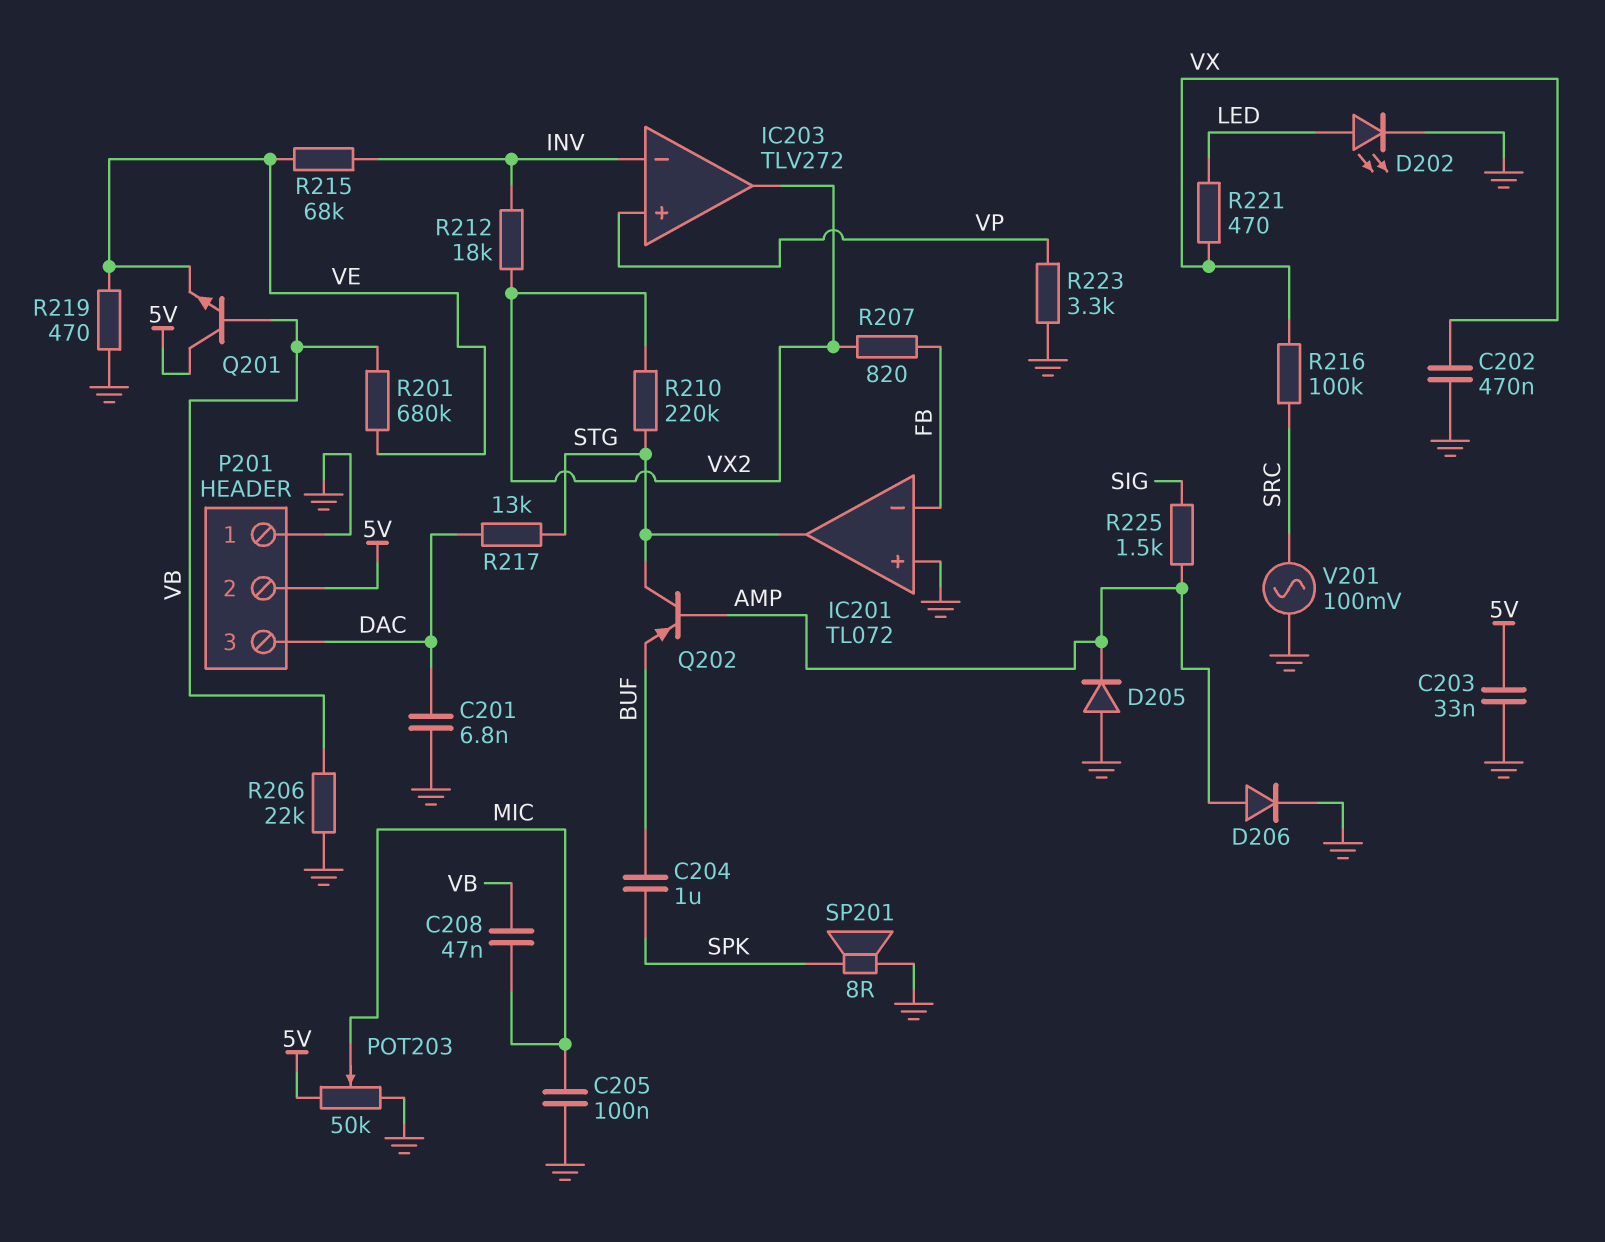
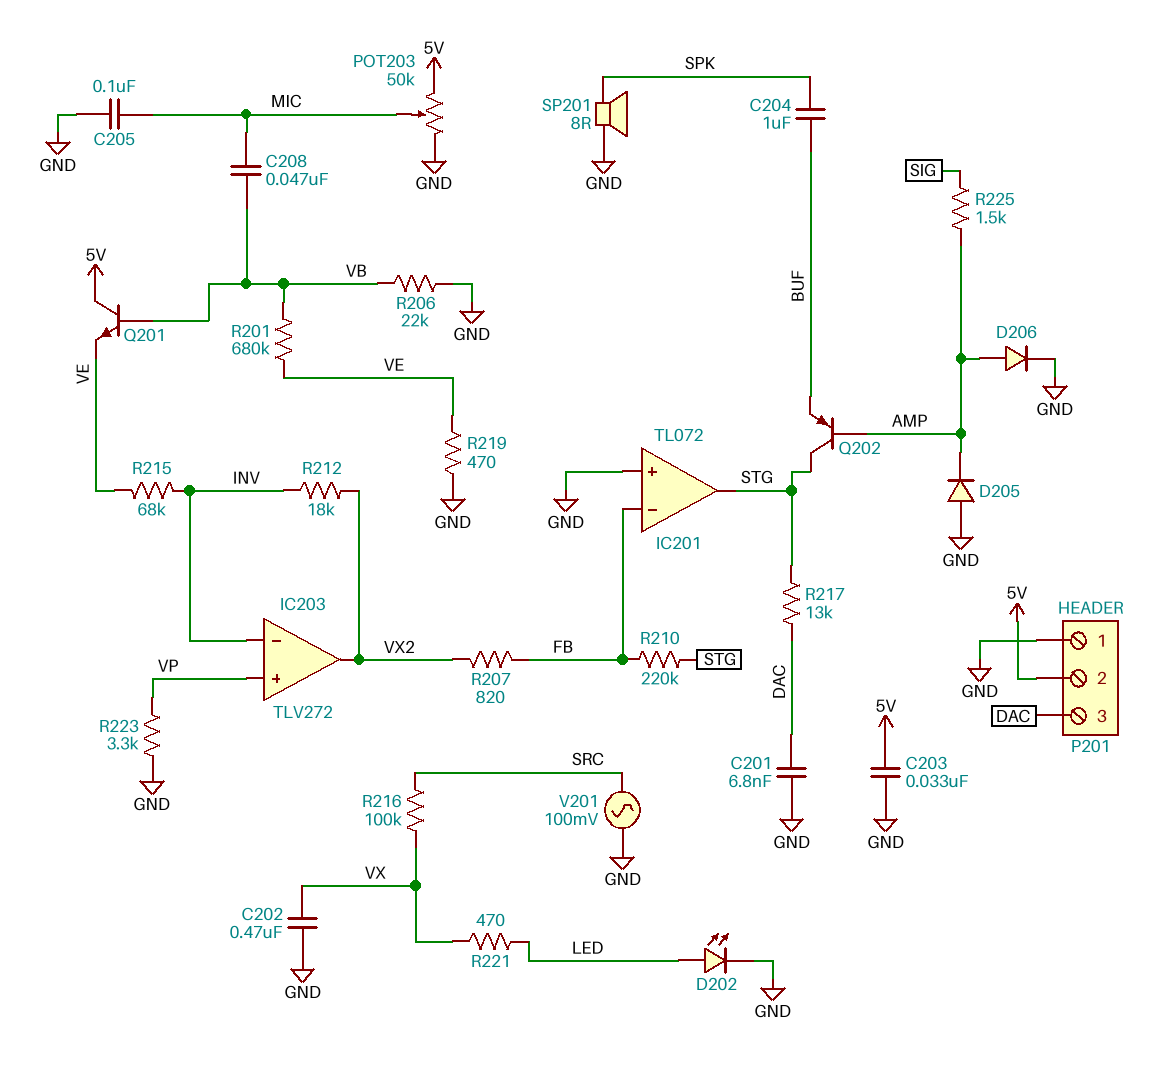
R210: 220k (STG, VX2) -> 220k (FB, STG)

